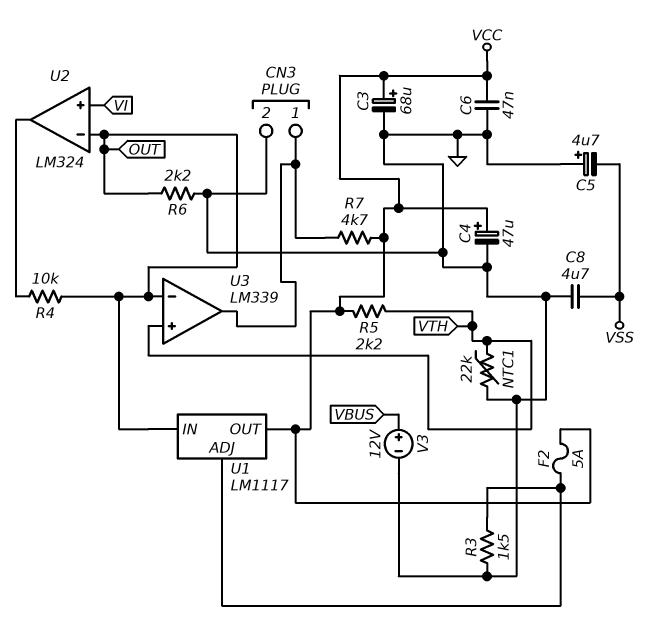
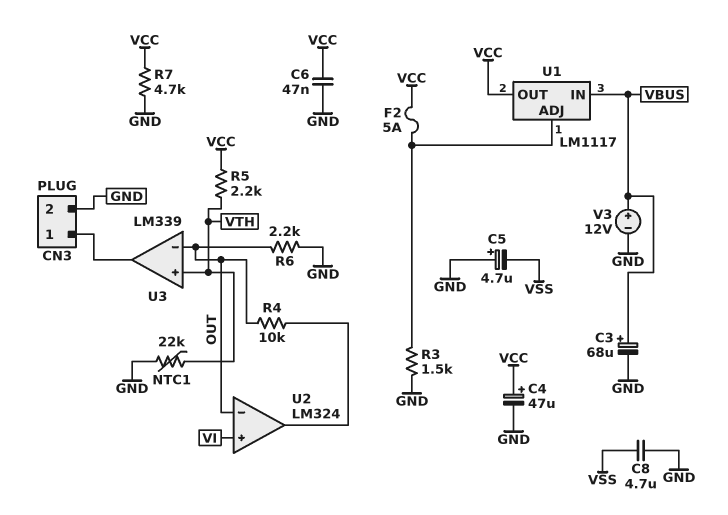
C3: 68uF (plus VCC, minus GND) -> 68uF (plus VBUS, minus GND)
R7: 4.7k (CN3/1, VCC) -> 4.7k (GND, VCC)
U1 pin IN: OUT -> VBUS

